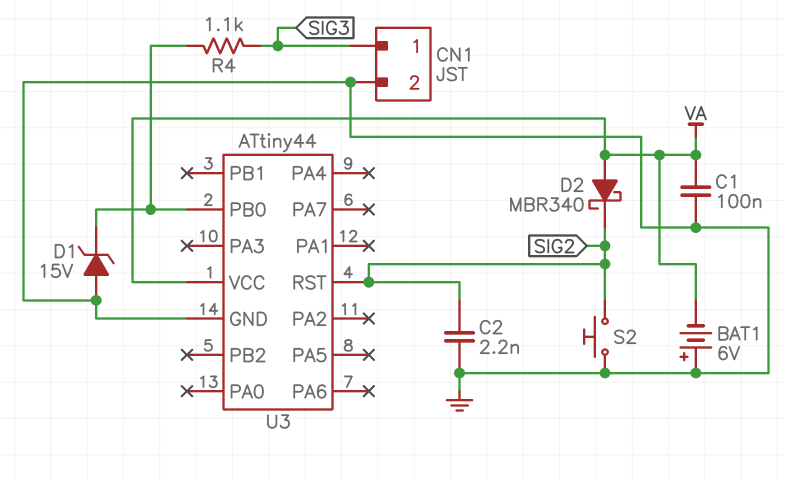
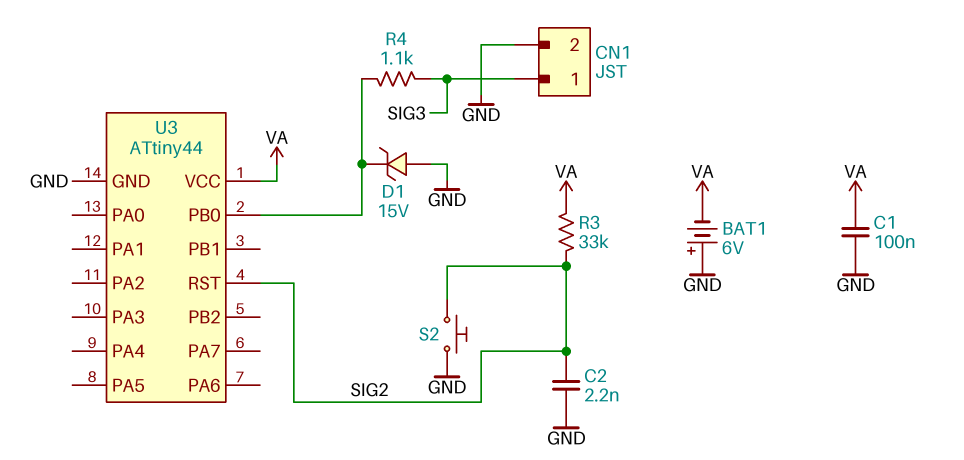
D2: schottky MBR340 (A VA, K SIG2) -> none
R3: none -> 33k (SIG2, VA)

